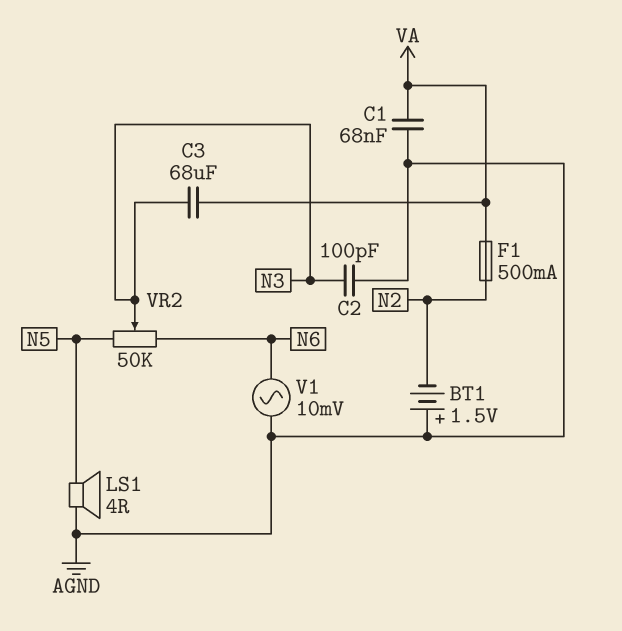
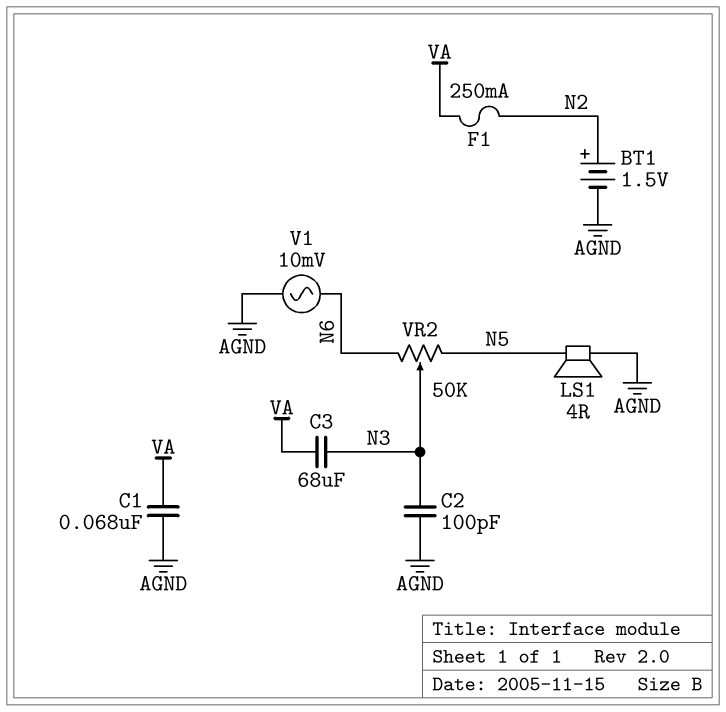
BT1: 1.5V (plus AGND, minus N2) -> 1.5V (plus N2, minus AGND)
F1: 500mA (N2, VA) -> 250mA (N2, VA)

